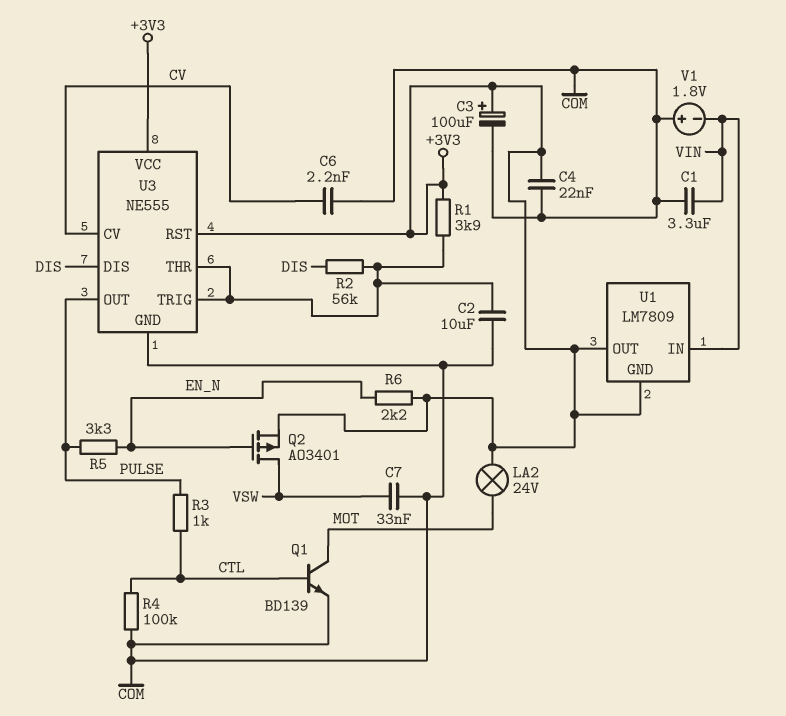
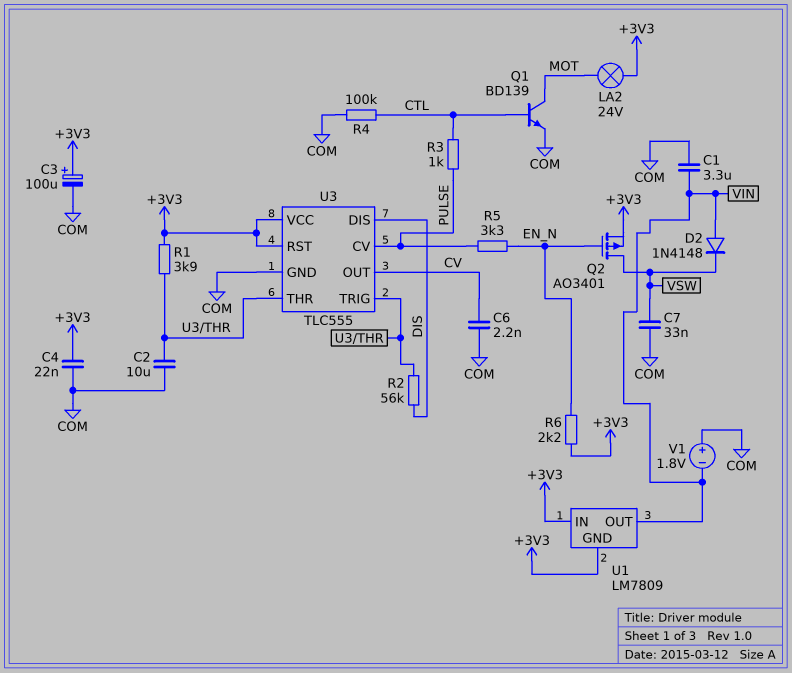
D2: none -> diode 1N4148 (A VIN, K VSW)
U1 pin IN: VIN -> +3V3
U1 pin OUT: +3V3 -> VIN
U3: NE555 -> TLC555
U3 pin CV: CV -> PULSE
U3 pin OUT: PULSE -> CV

